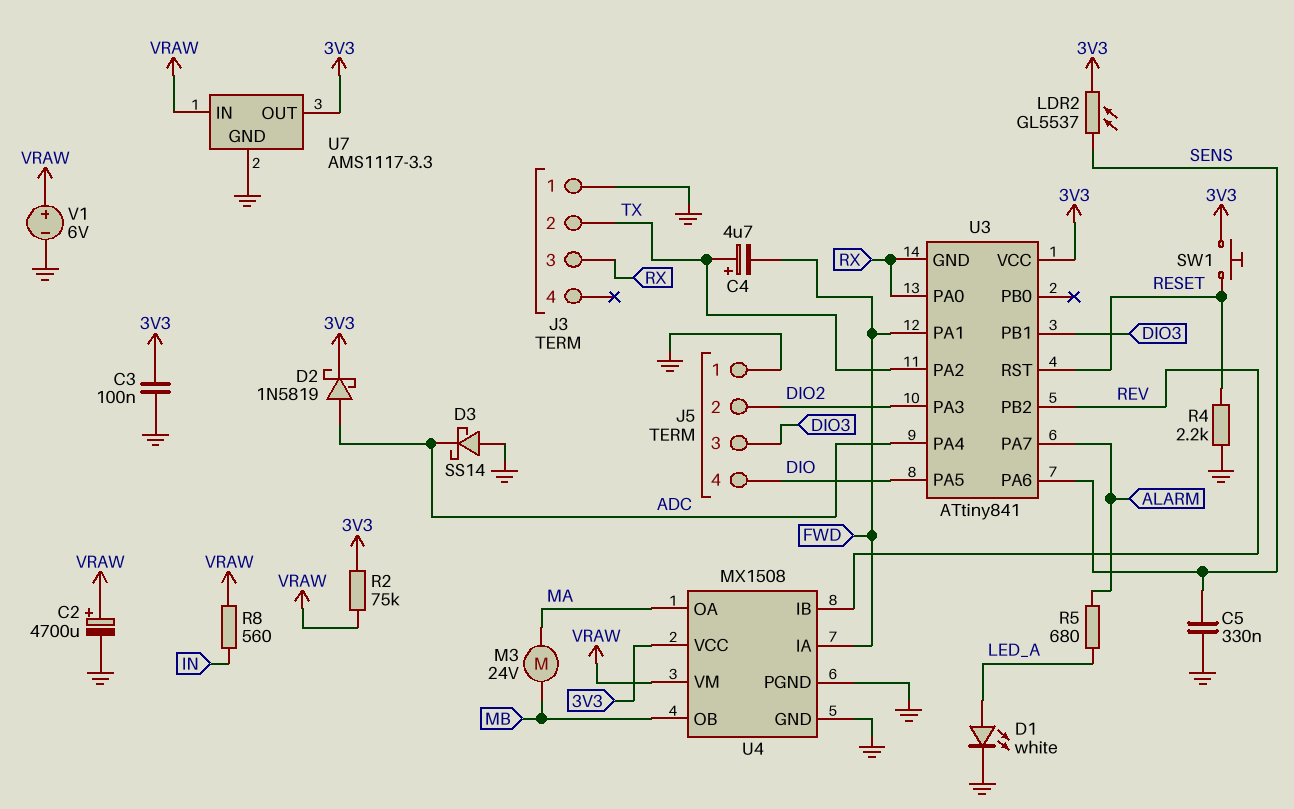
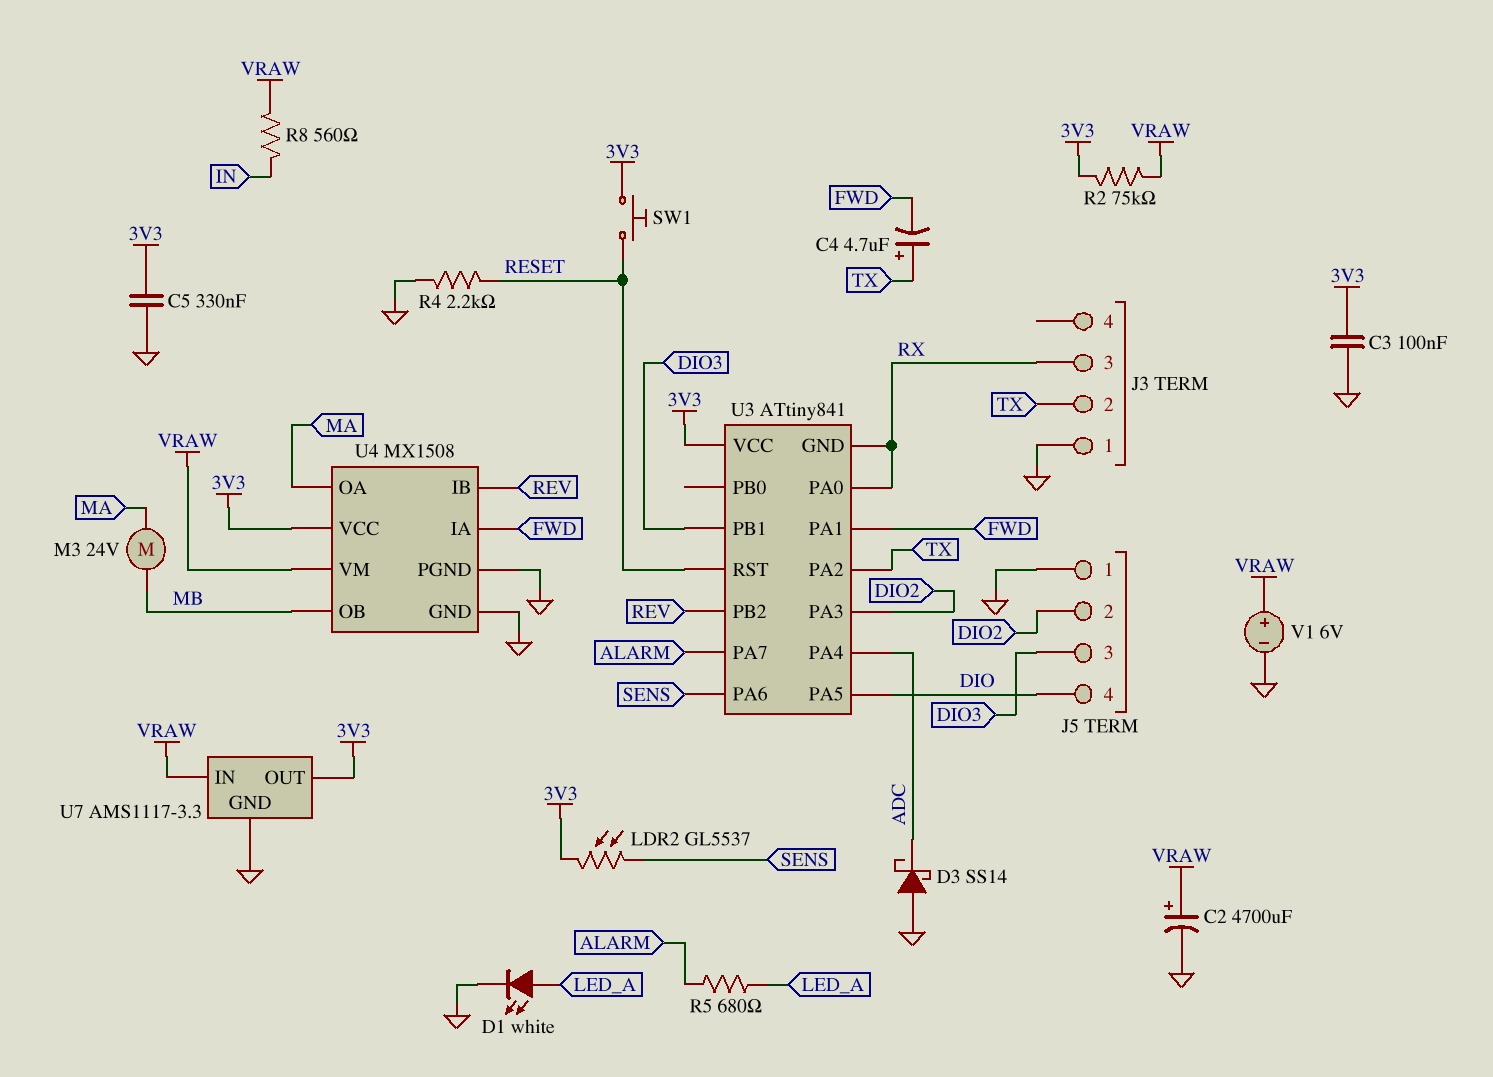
C5: 330nF (GND, SENS) -> 330nF (3V3, GND)
D2: schottky 1N5819 (A ADC, K 3V3) -> none

